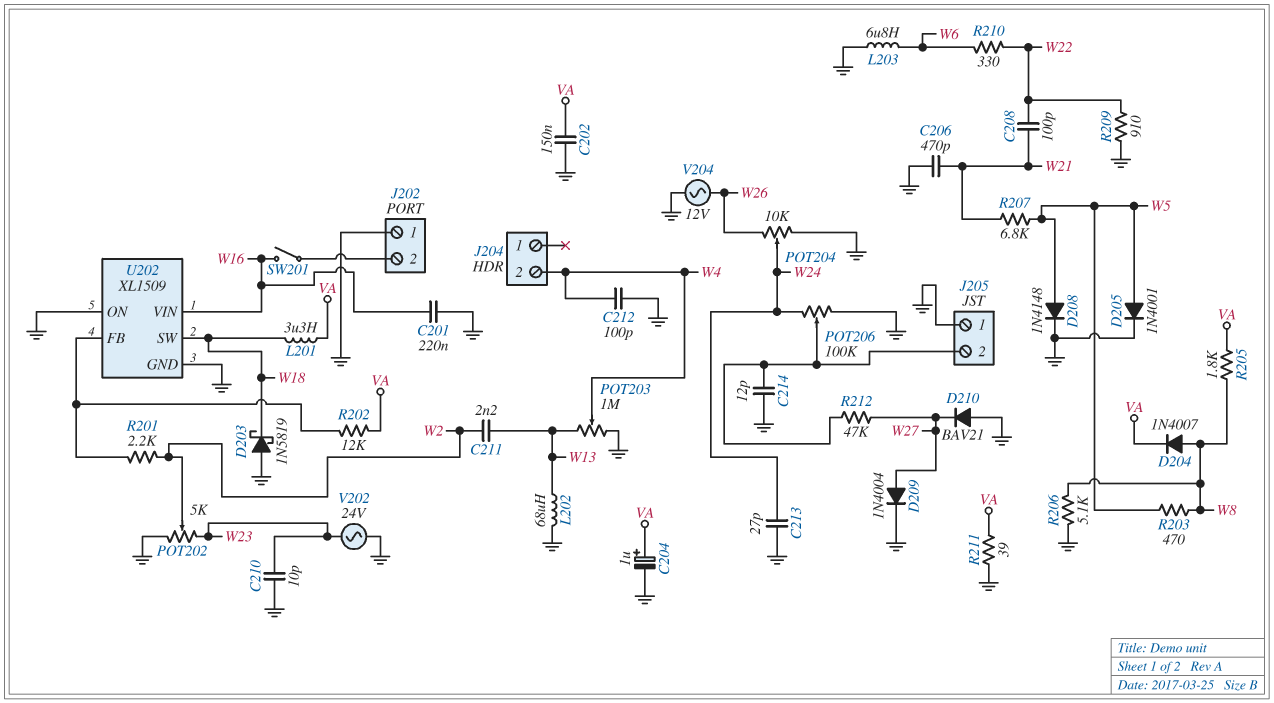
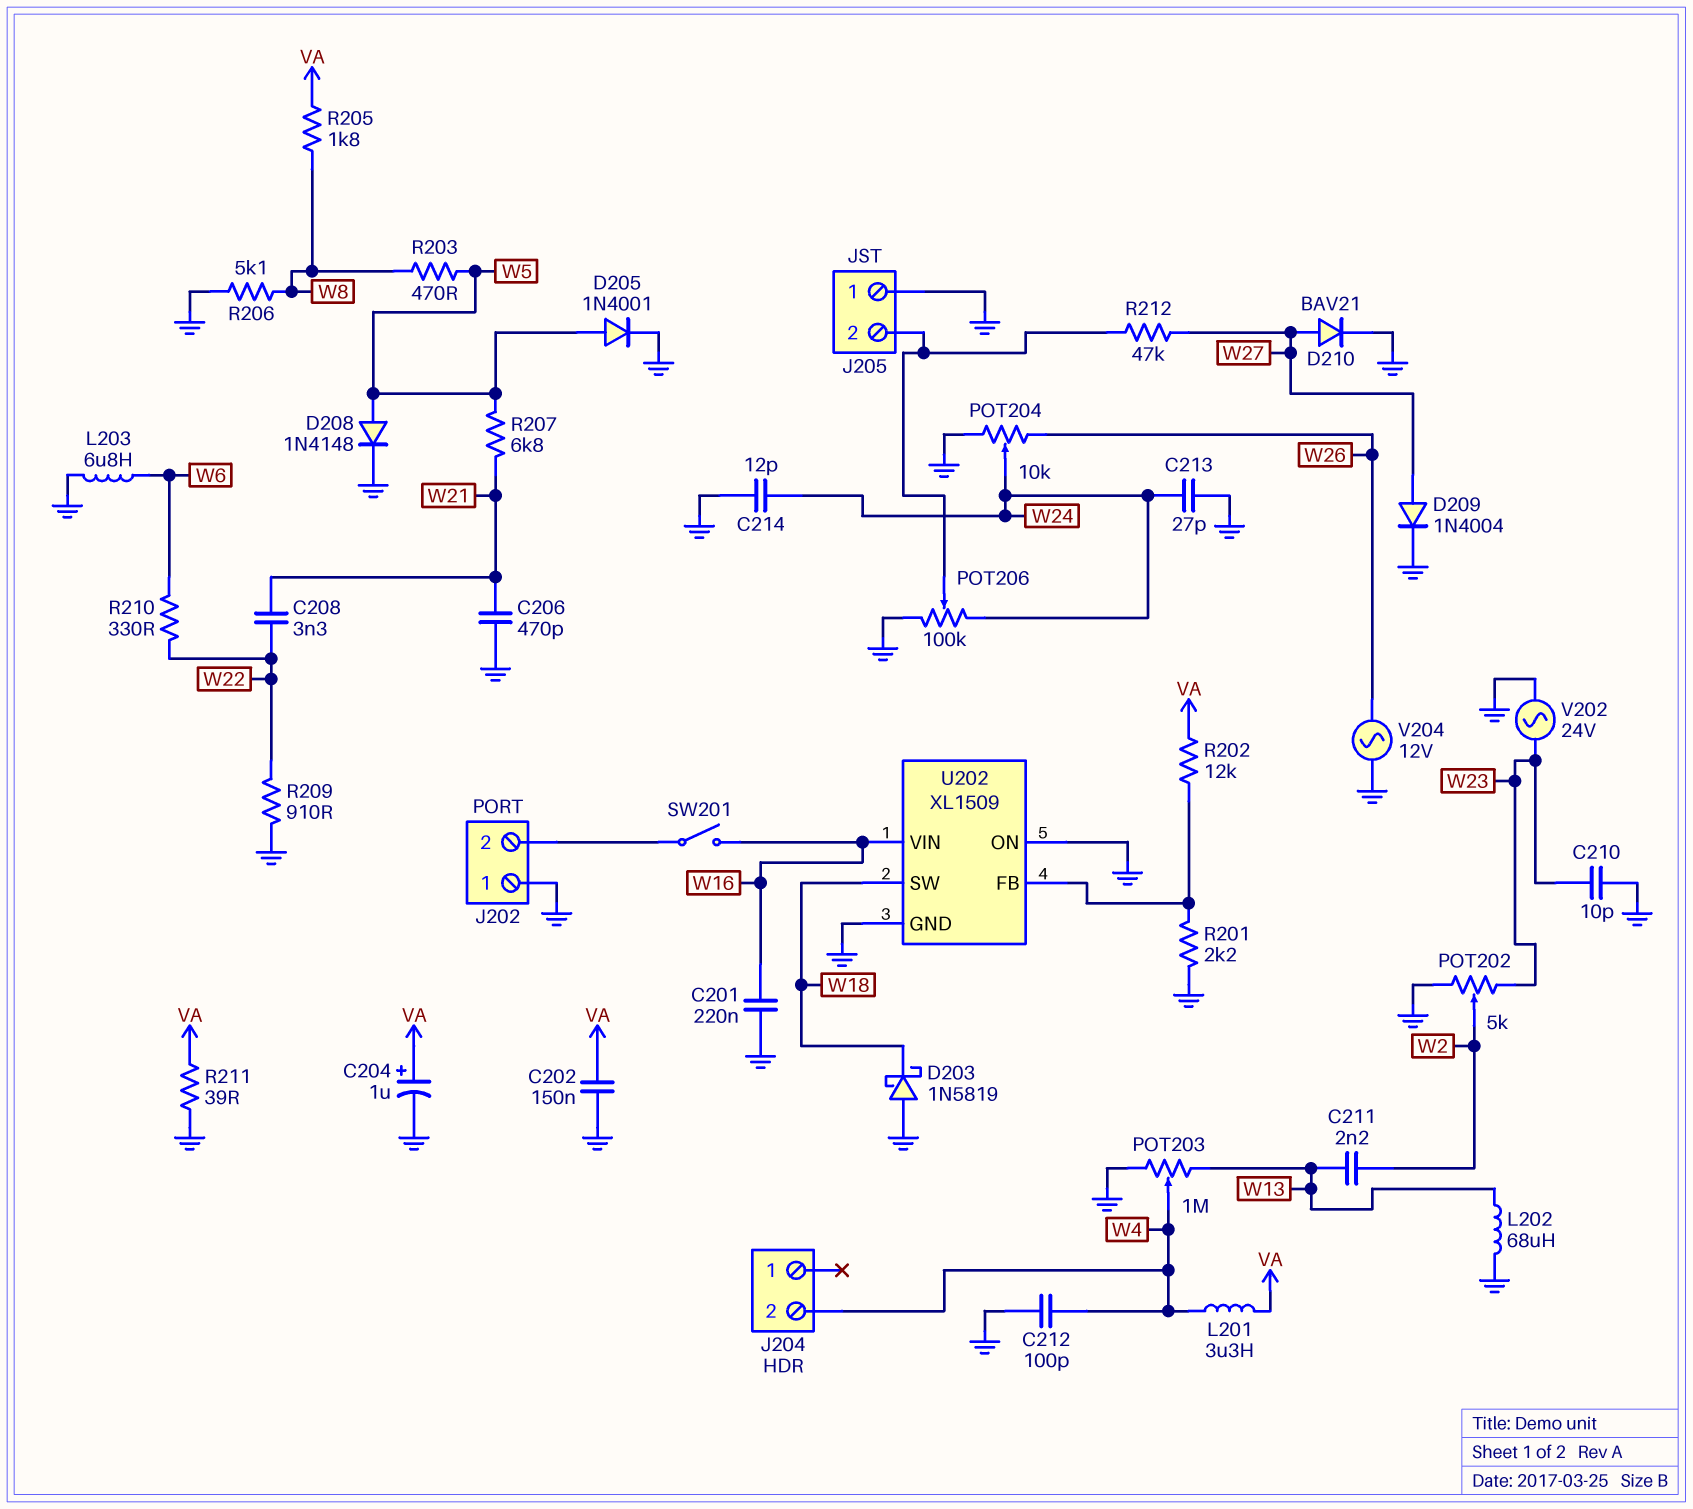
C208: 100pF (W21, W22) -> 3.3nF (W21, W22)
C214: 12pF (GND, J205/2) -> 12pF (GND, W24)
D204: diode 1N4007 (A W8, K VA) -> none
D210: diode BAV21 (A GND, K W27) -> diode BAV21 (A W27, K GND)
L201: 3.3uH (VA, W18) -> 3.3uH (VA, W4)
R201: 2.2k (U202/FB, W2) -> 2.2k (GND, U202/FB)

